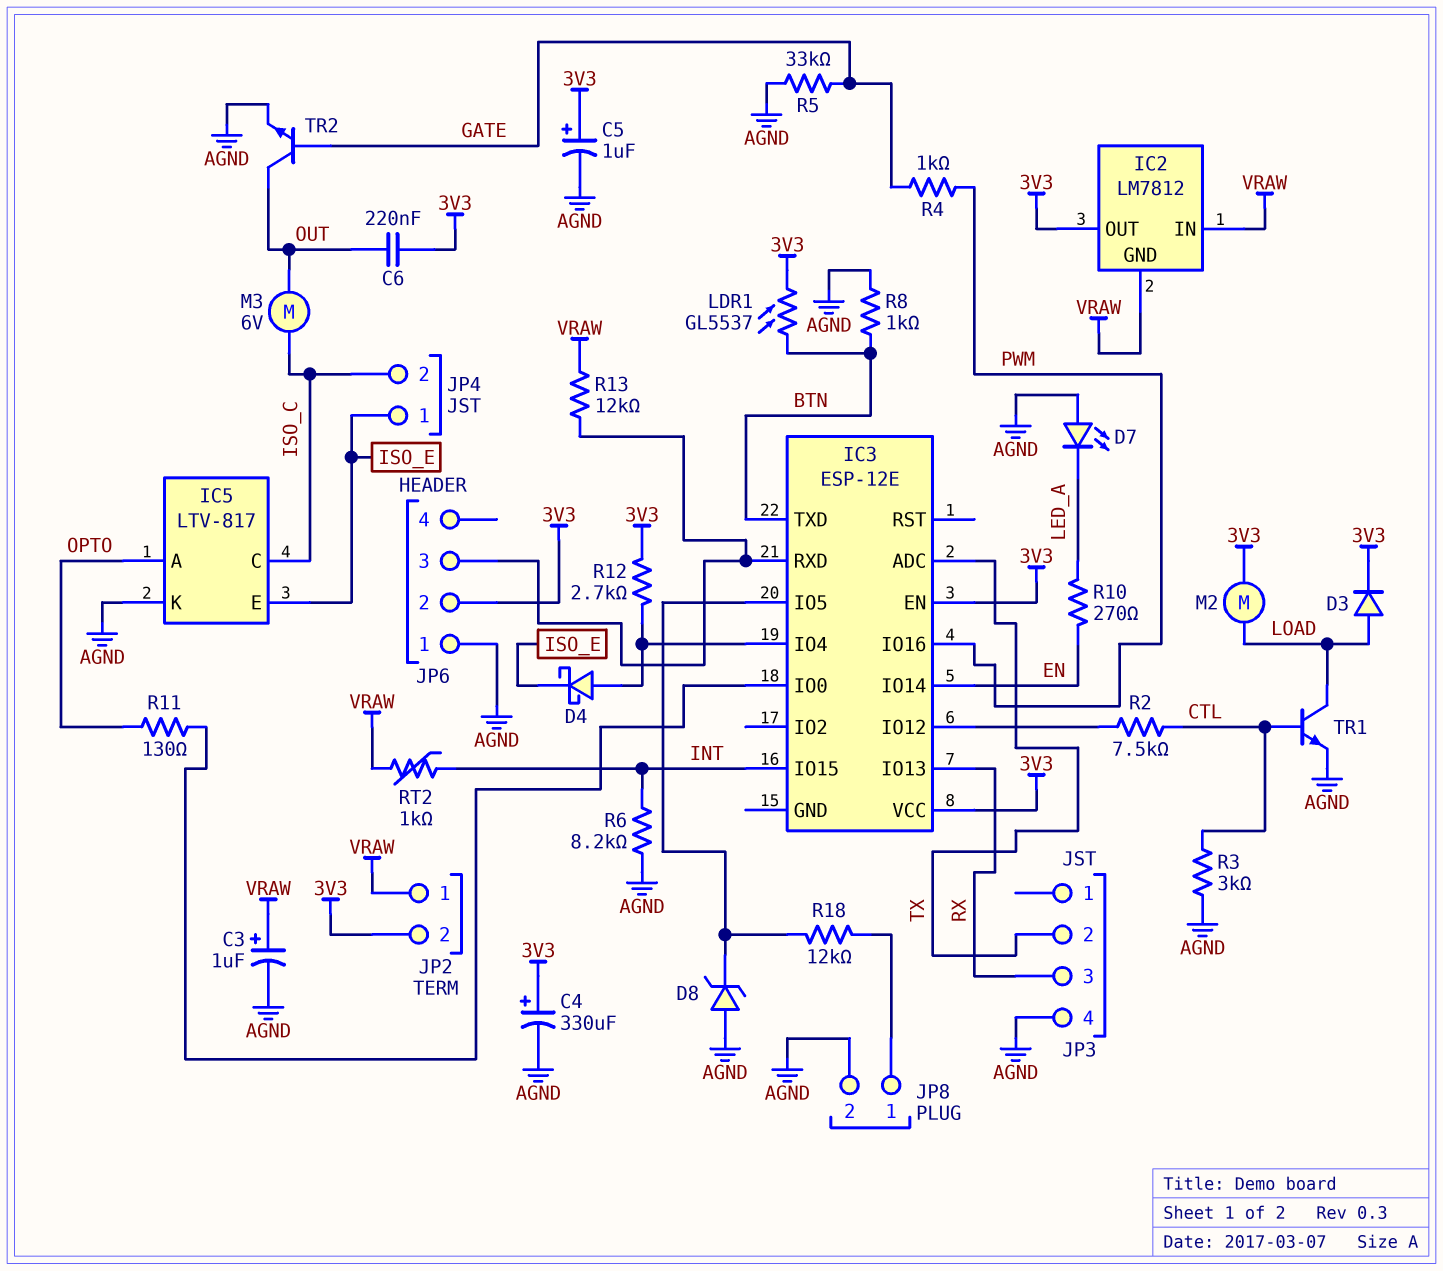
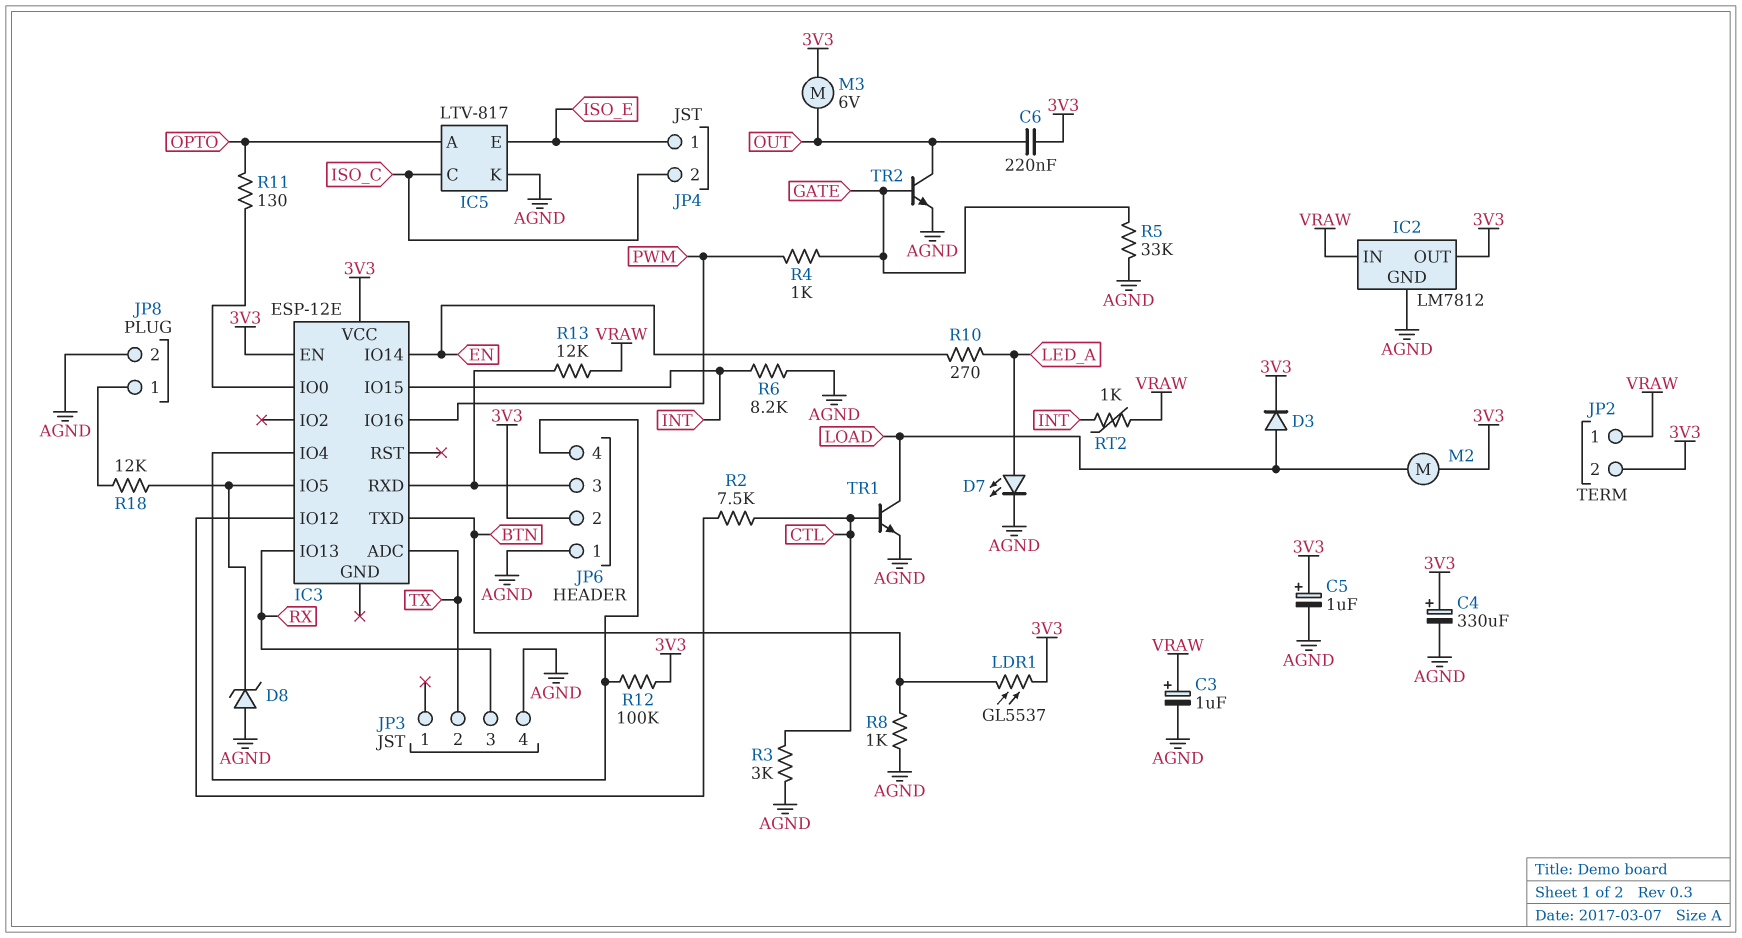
D4: schottky (A IC3/IO4, K ISO_E) -> none
D7: LED (A AGND, K LED_A) -> LED (A LED_A, K AGND)
IC2 pin GND: VRAW -> AGND
JP6 pin 4: none -> IC3/IO4
M3: motor 6V (ISO_C, OUT) -> motor 6V (3V3, OUT)
R12: 2.7k (3V3, IC3/IO4) -> 100k (3V3, IC3/IO4)

